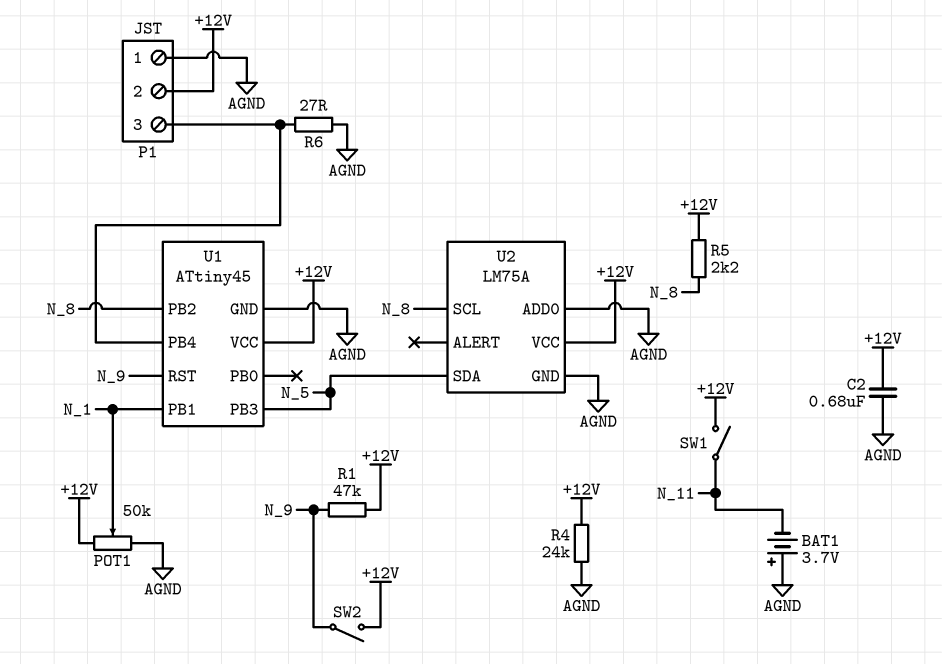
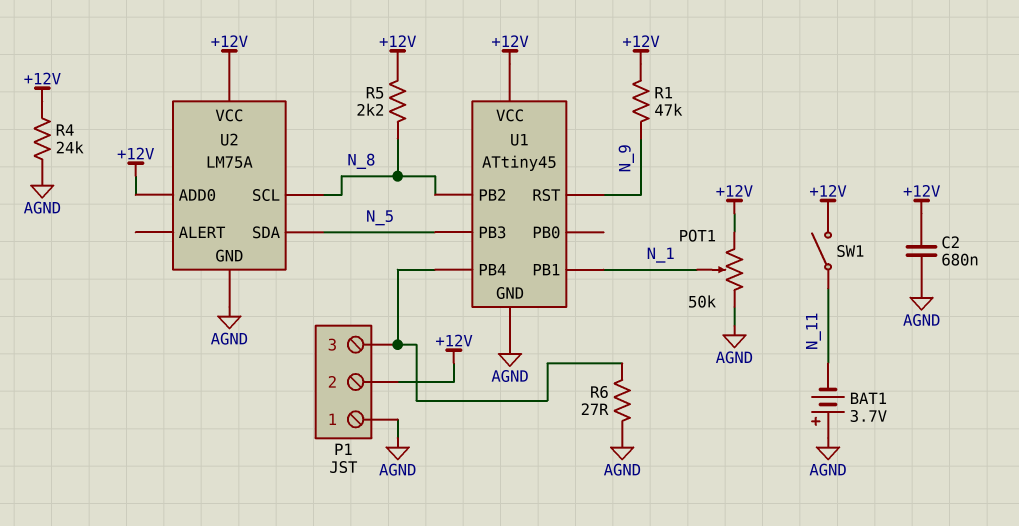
SW2: switch (+12V, N_9) -> none
U2 pin ADD0: AGND -> +12V

